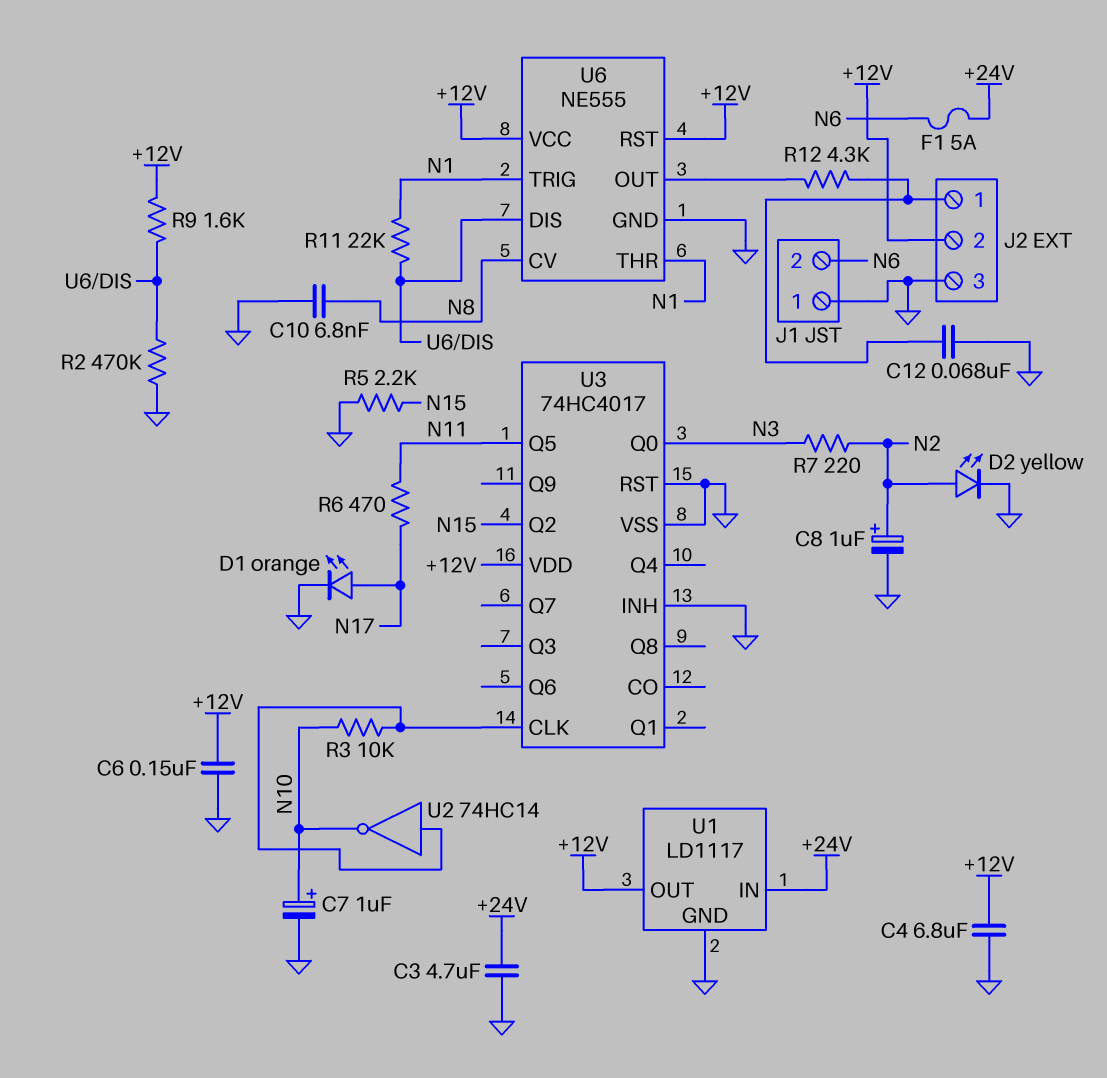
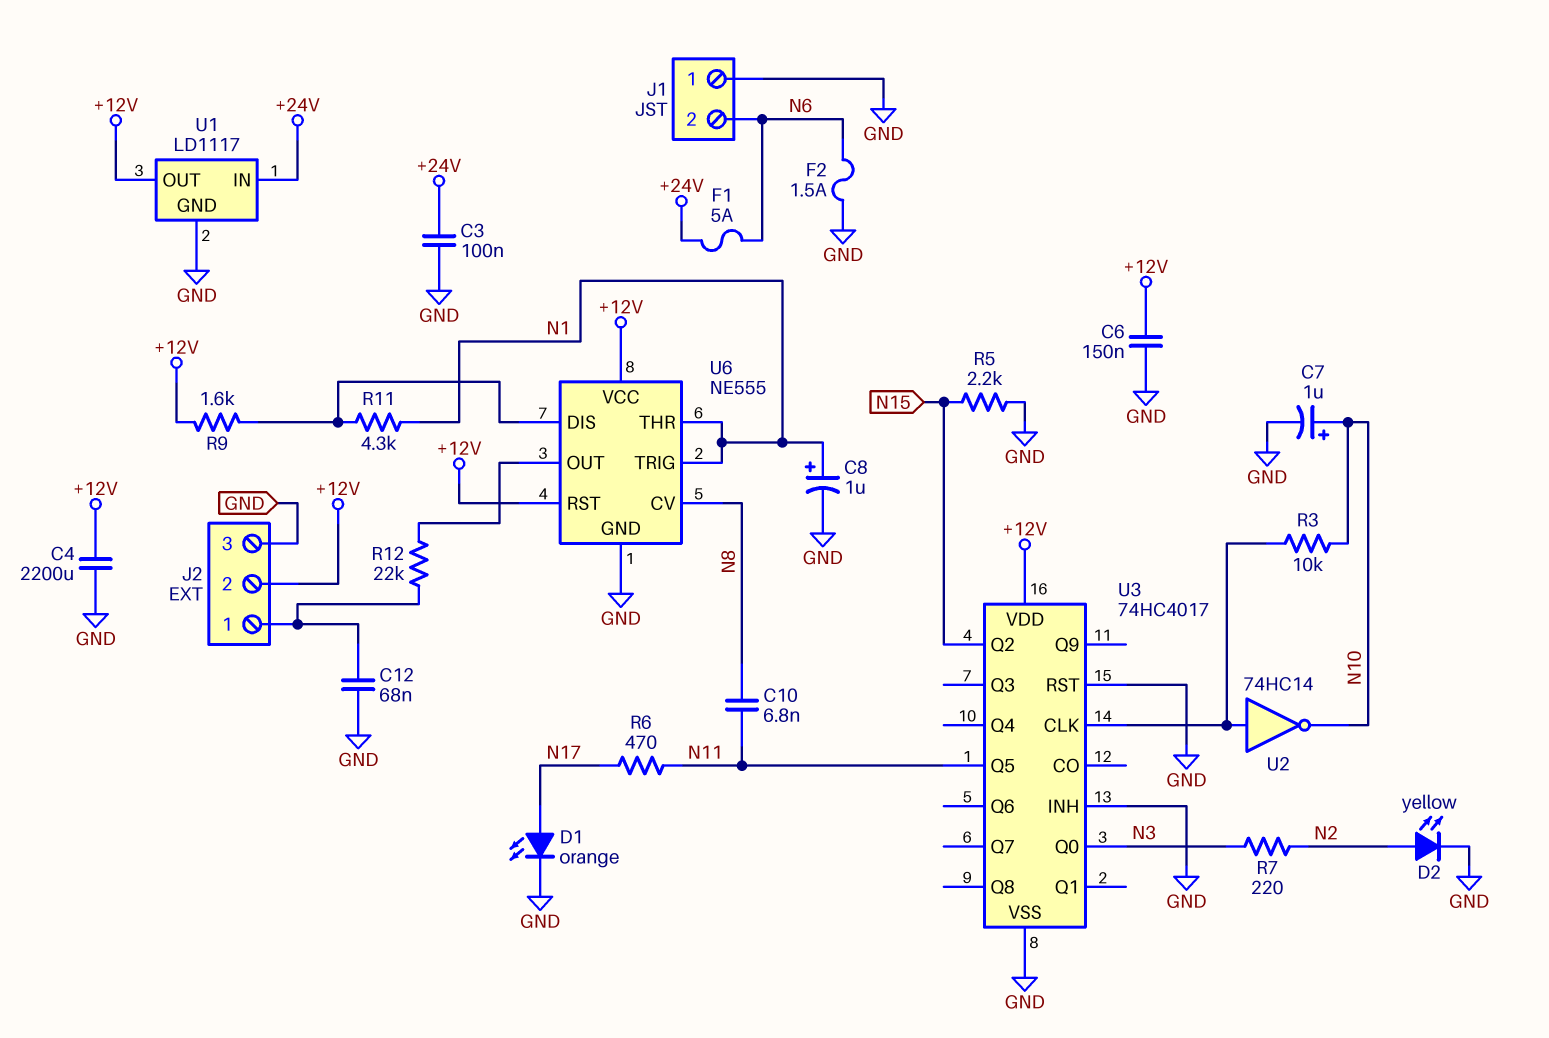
C3: 4.7uF (+24V, GND) -> 100nF (+24V, GND)
C4: 6.8uF (+12V, GND) -> 2200uF (+12V, GND)
C8: 1uF (plus N2, minus GND) -> 1uF (plus N1, minus GND)
C10: 6.8nF (GND, N8) -> 6.8nF (N8, N11)
F2: none -> 1.5A (GND, N6)
R2: 470k (GND, U6/DIS) -> none
R11: 22k (N1, U6/DIS) -> 4.3k (N1, U6/DIS)
R12: 4.3k (J2/1, U6/OUT) -> 22k (J2/1, U6/OUT)

